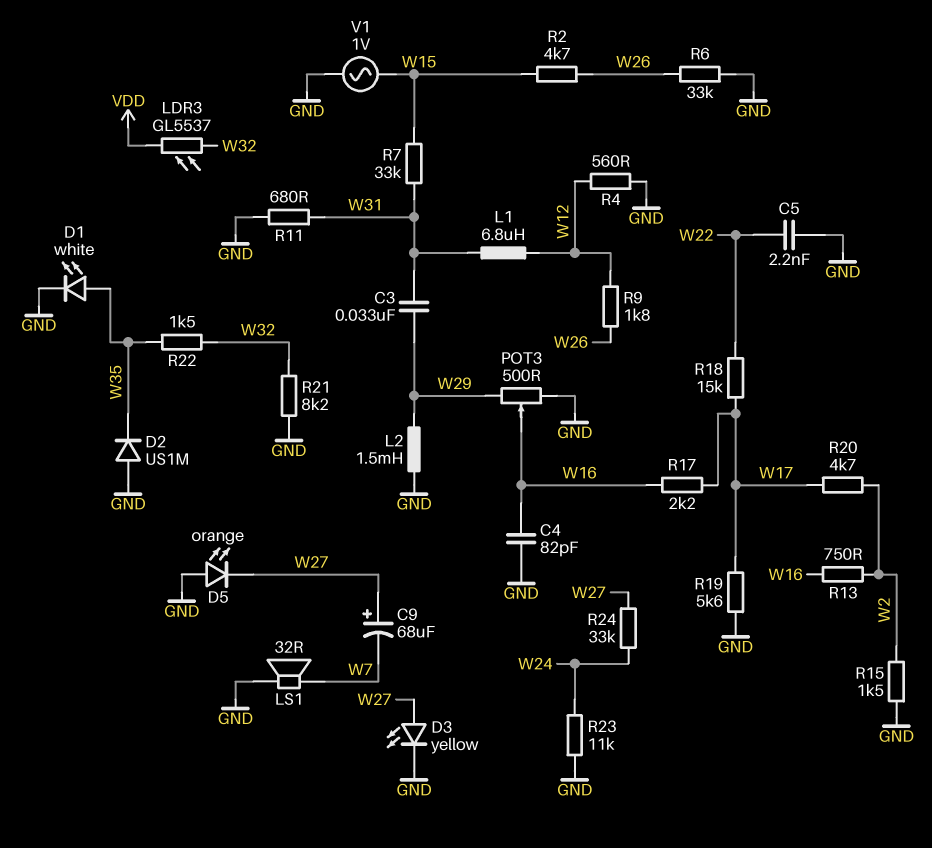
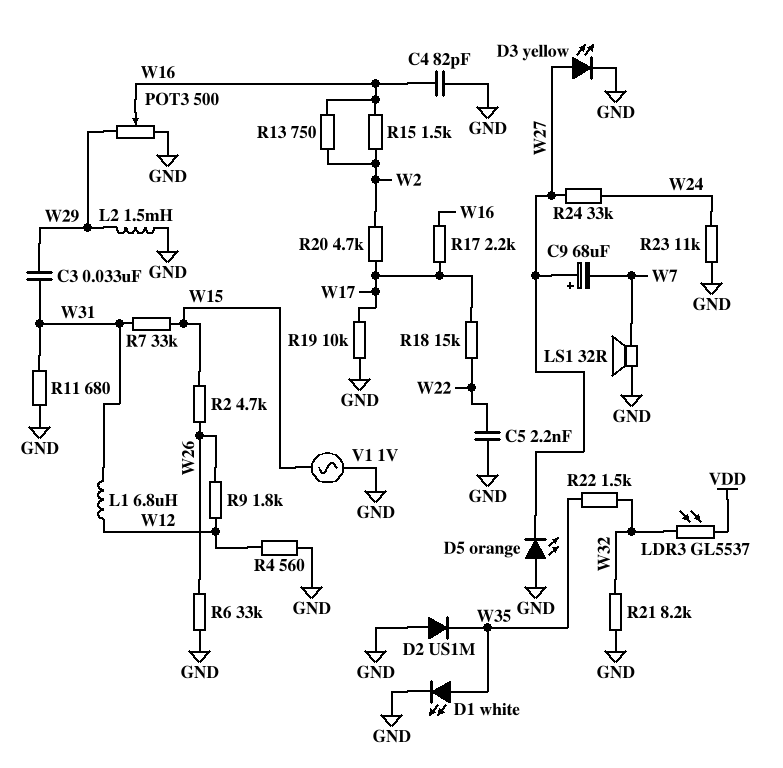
R15: 1.5k (GND, W2) -> 1.5k (W2, W16)
R19: 5.6k (GND, W17) -> 10k (GND, W17)

